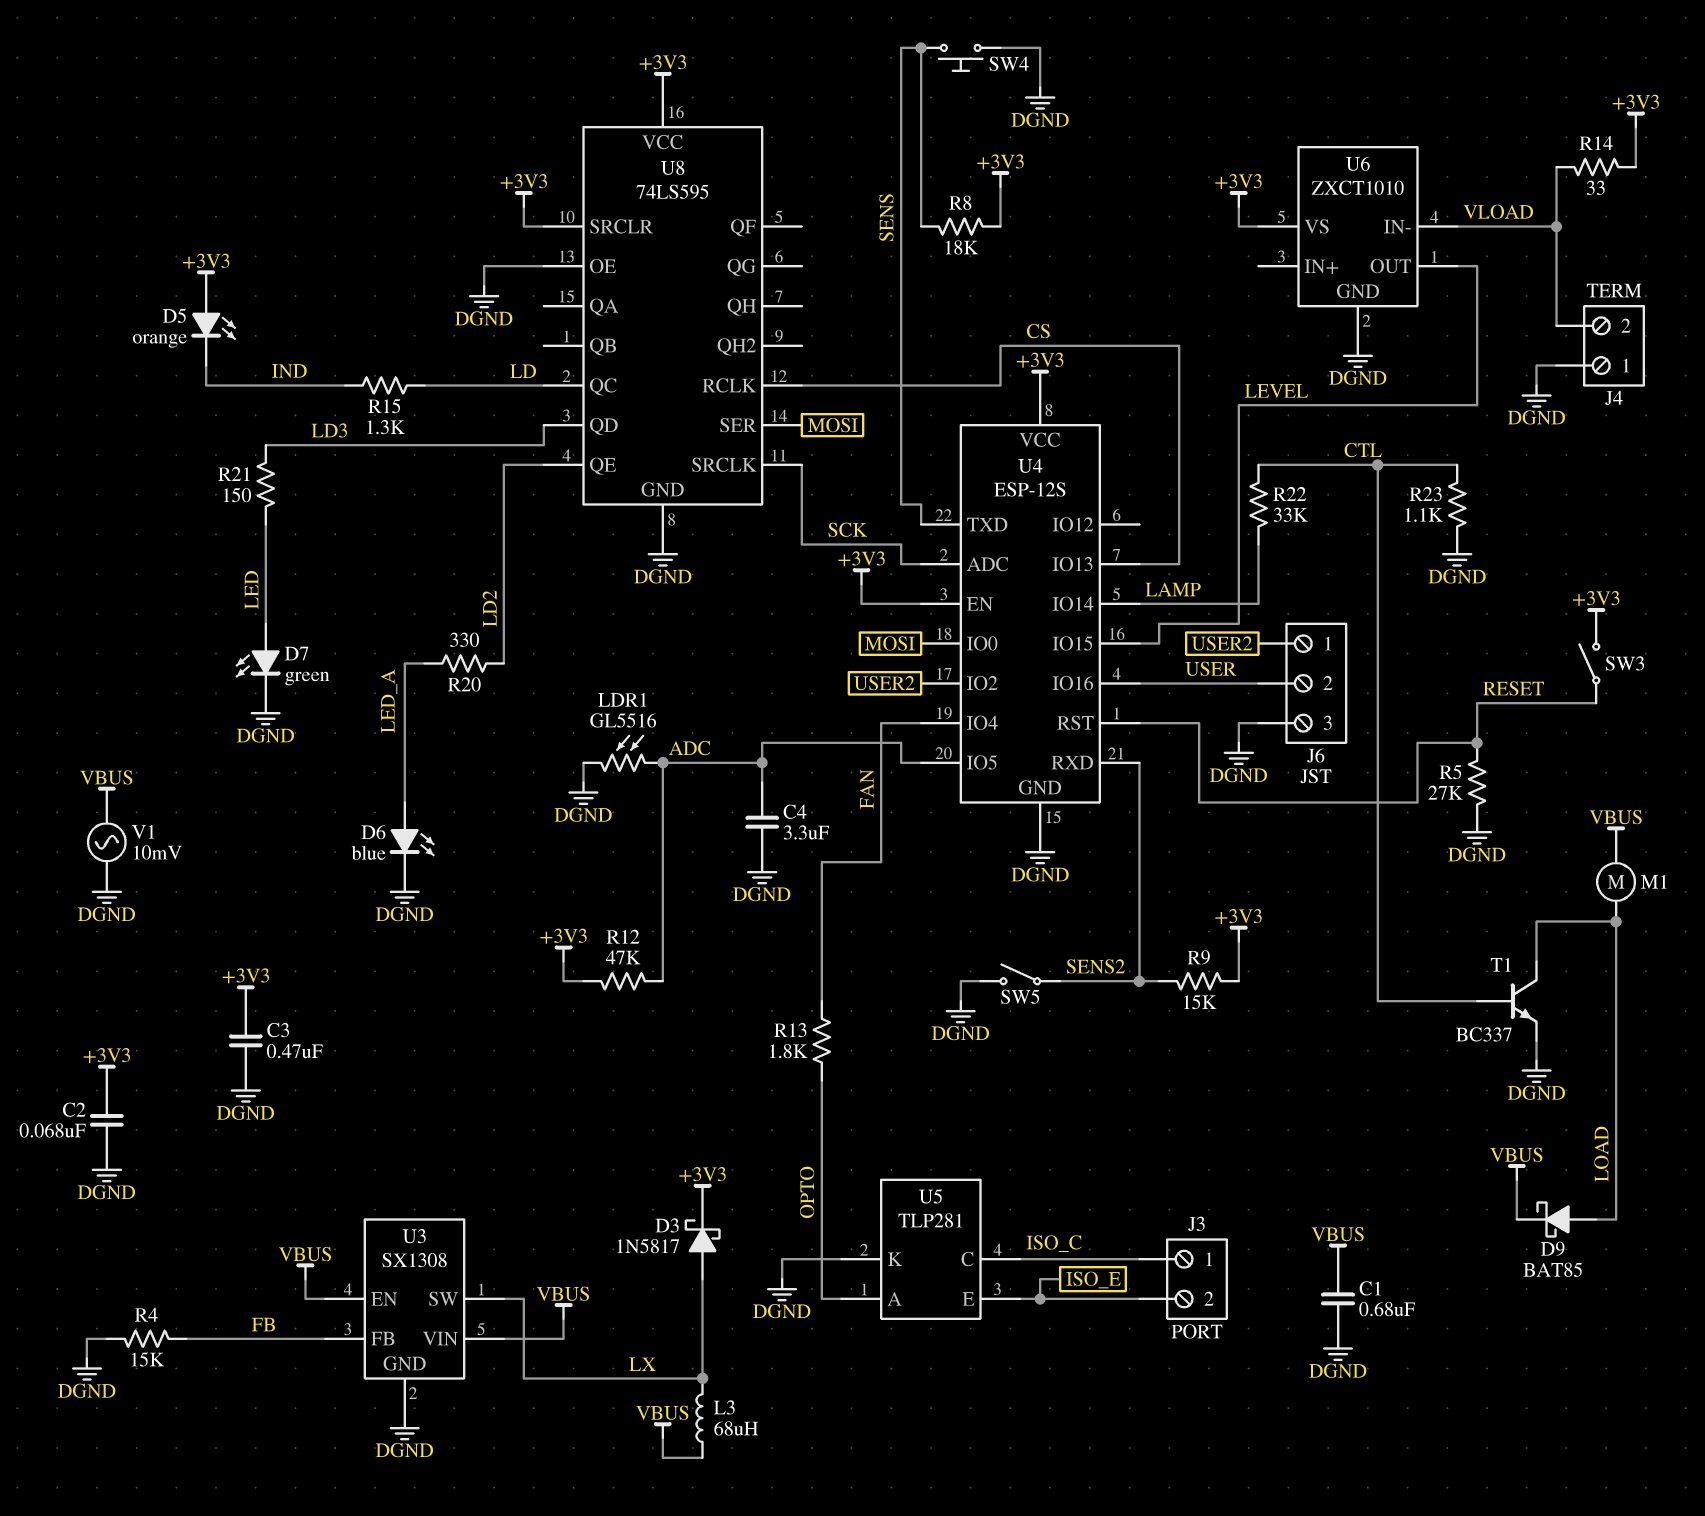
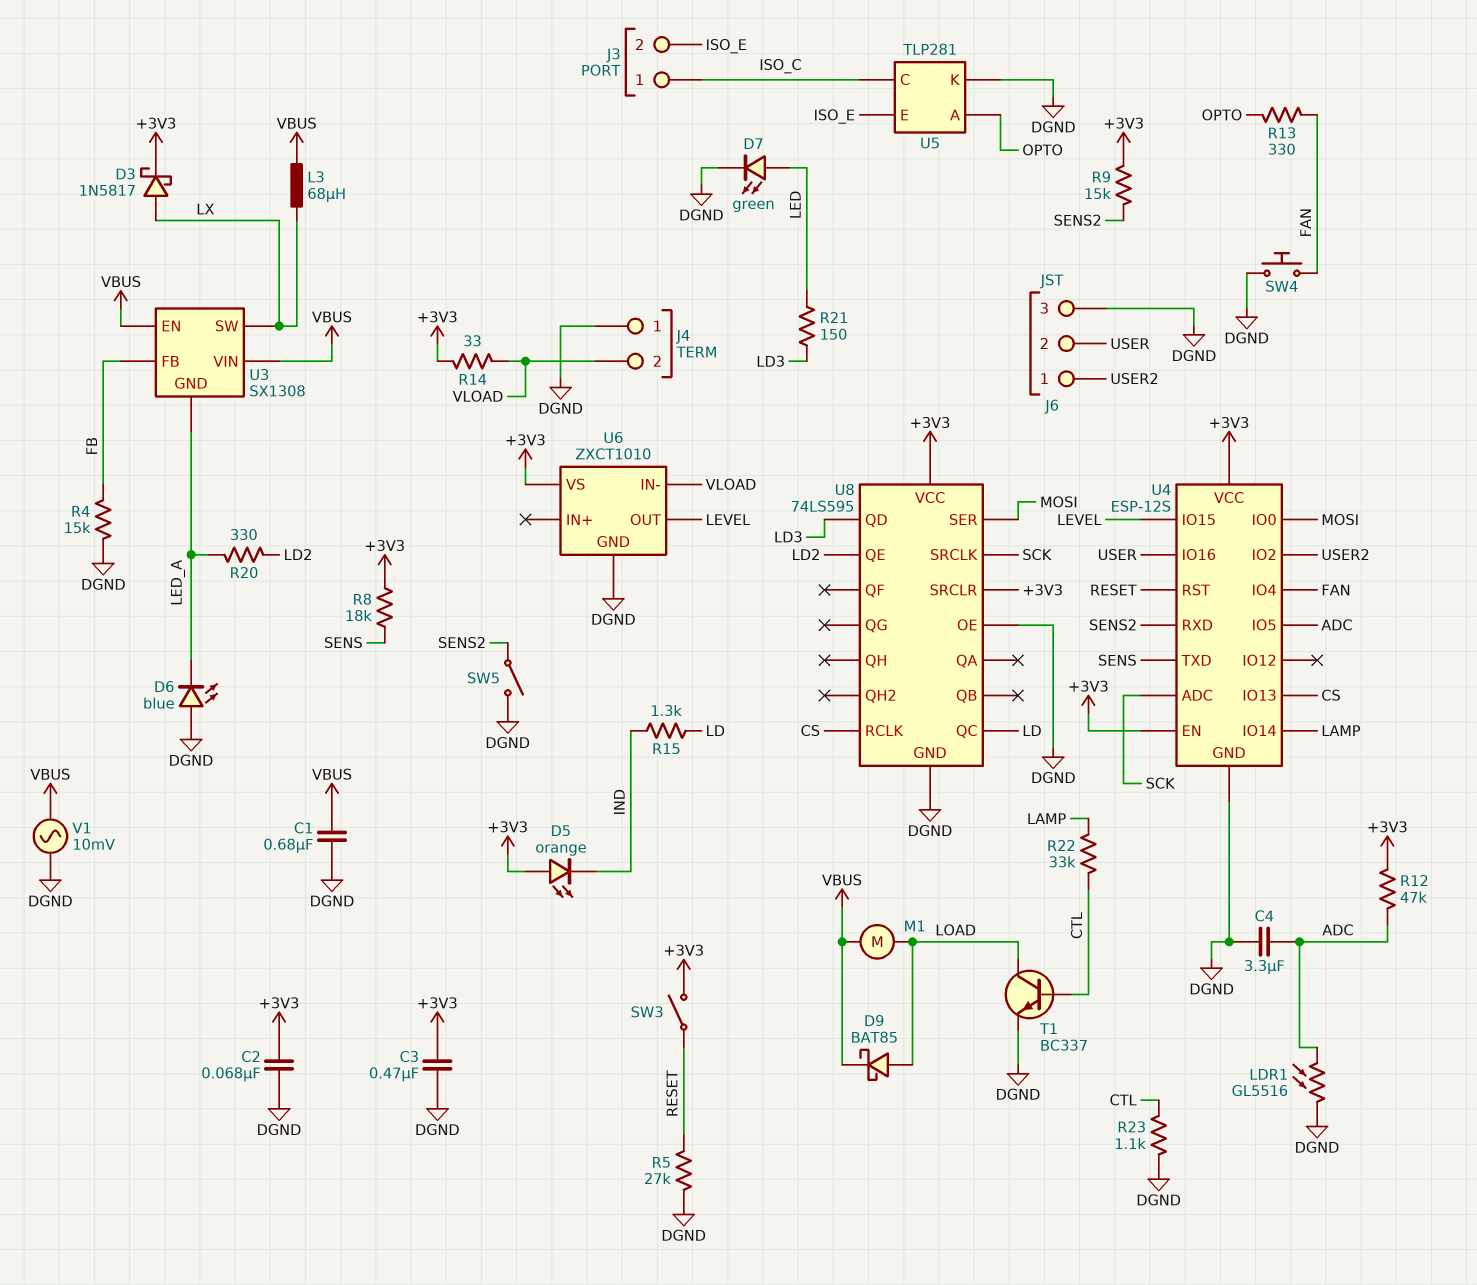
D6: LED blue (A LED_A, K DGND) -> LED blue (A DGND, K LED_A)
R13: 1.8k (FAN, OPTO) -> 330 (FAN, OPTO)
SW4: button (DGND, SENS) -> button (DGND, FAN)
U3 pin GND: DGND -> LED_A

